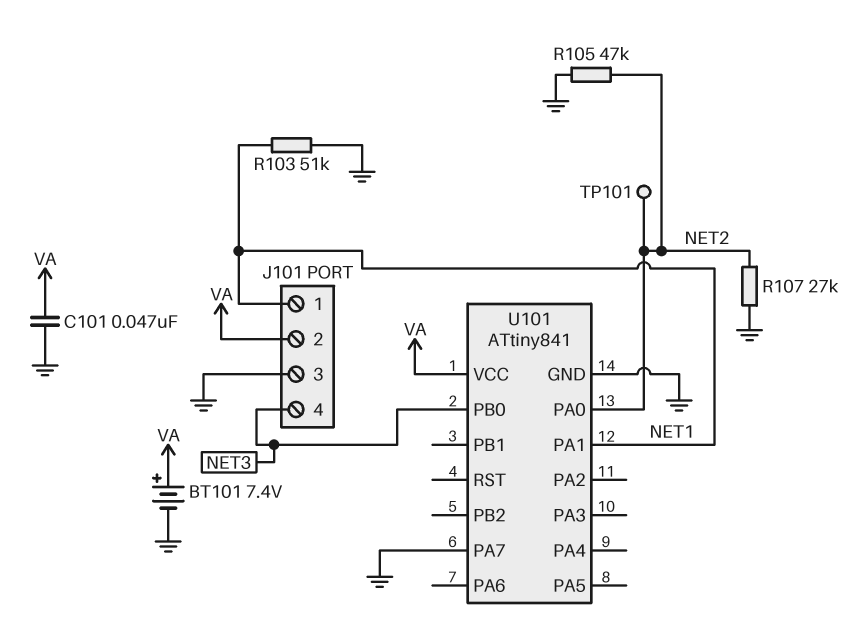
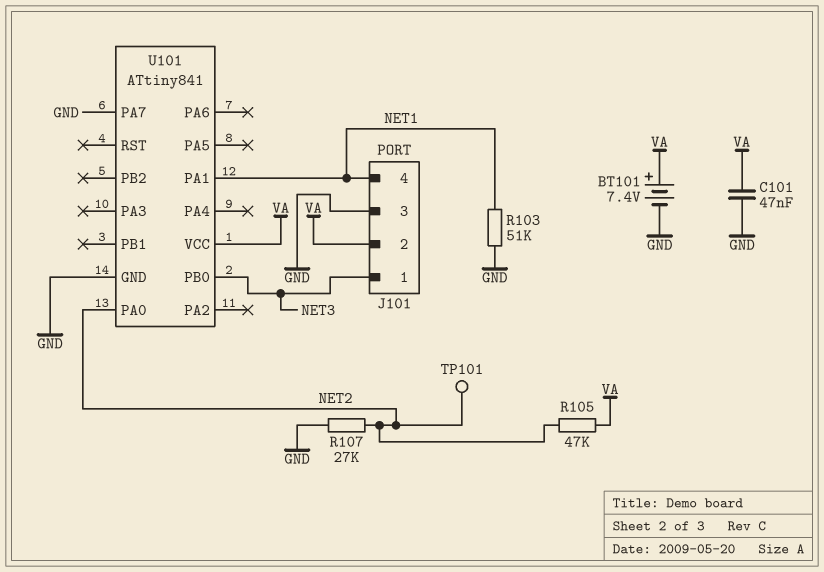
J101 pin 1: NET1 -> NET3
J101 pin 4: NET3 -> NET1
R105: 47k (GND, NET2) -> 47k (NET2, VA)

